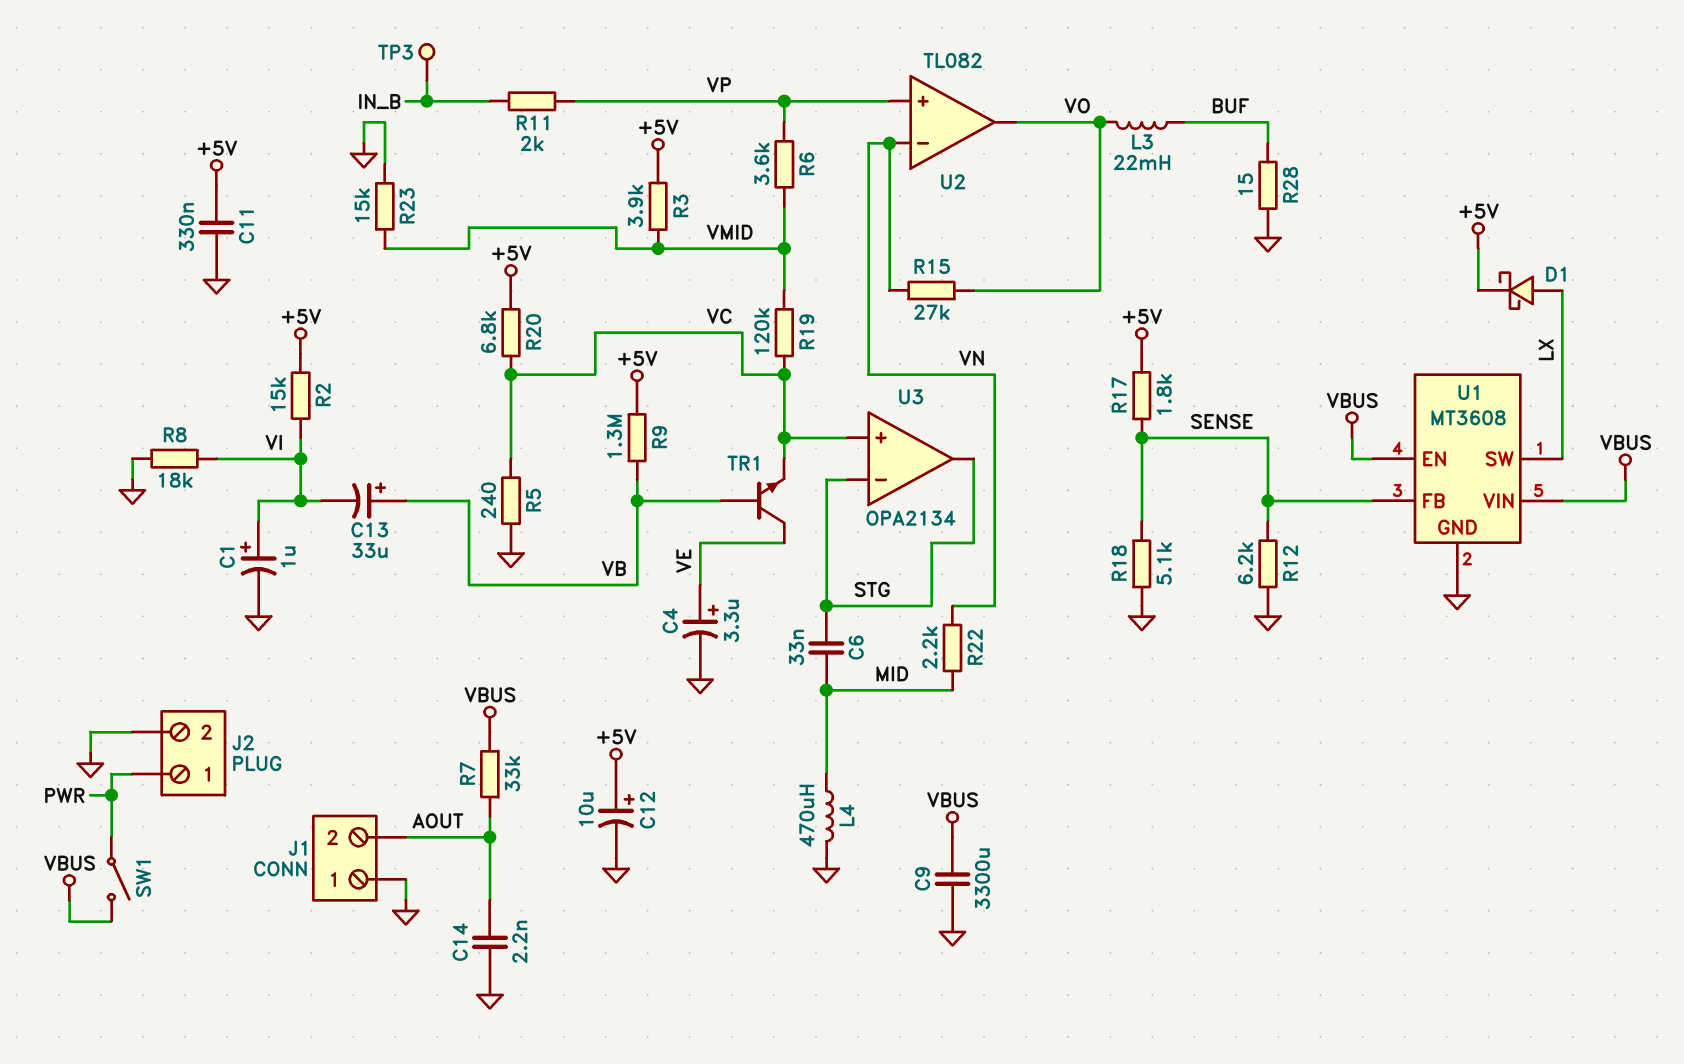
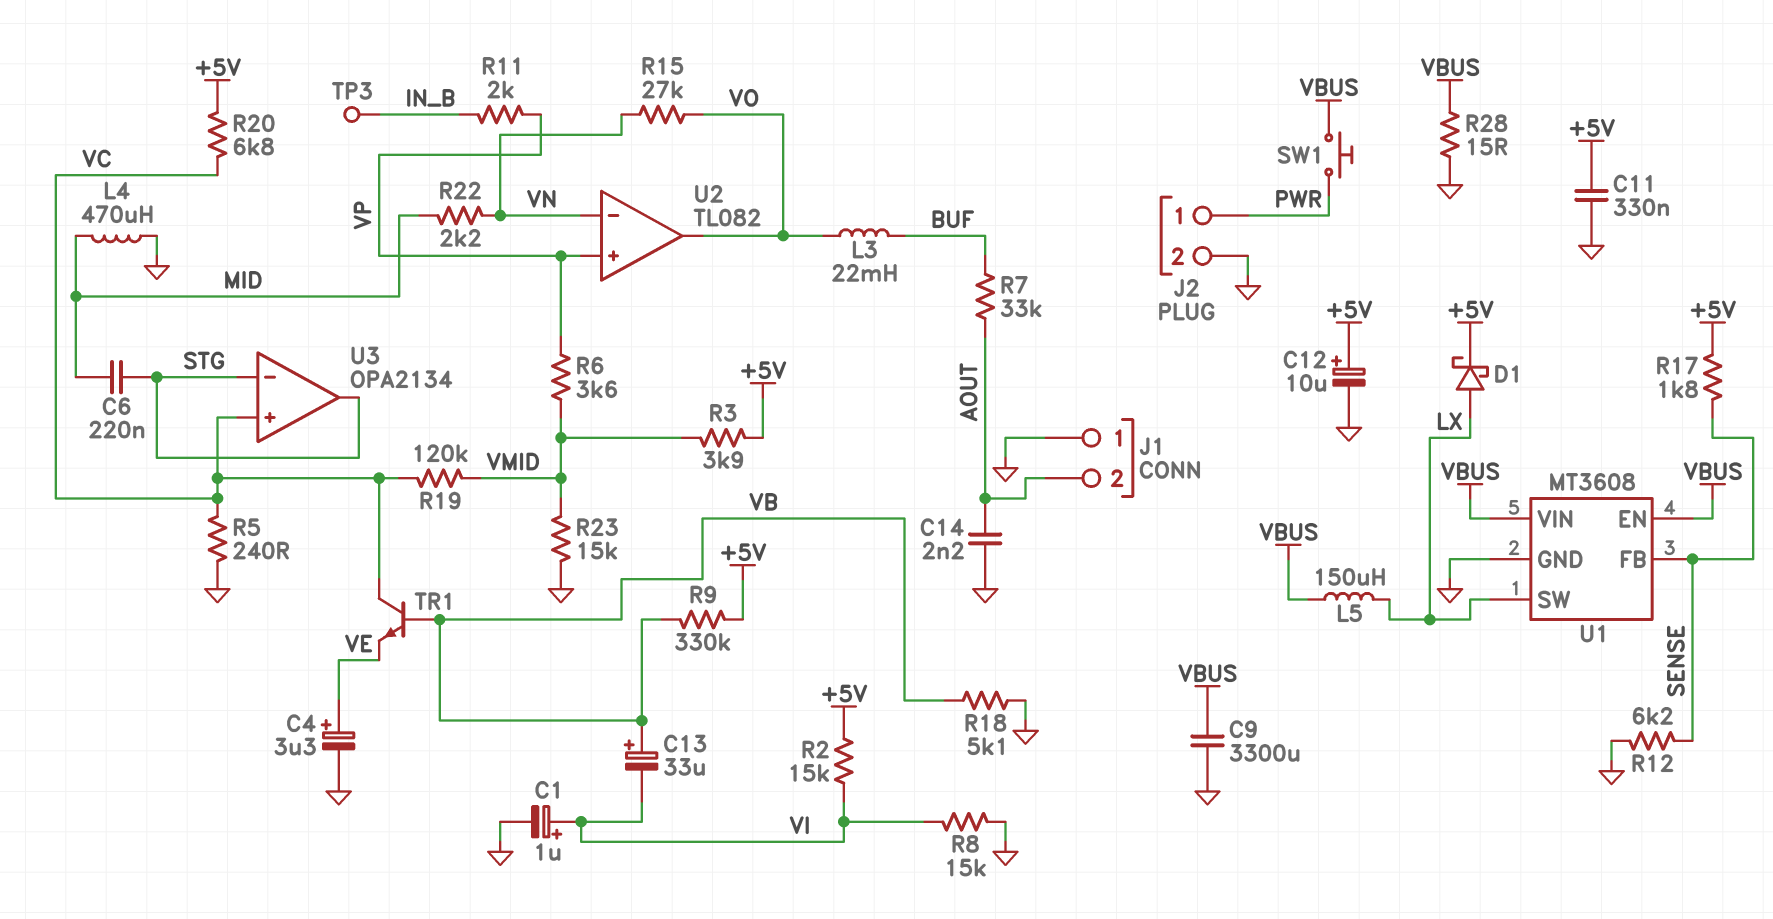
C6: 33nF (MID, STG) -> 220nF (MID, STG)
L5: none -> 150uH (LX, VBUS)
R7: 33k (AOUT, VBUS) -> 33k (AOUT, BUF)
R8: 18k (GND, VI) -> 15k (GND, VI)
R9: 1.3M (+5V, VB) -> 330k (+5V, VB)
R18: 5.1k (GND, SENSE) -> 5.1k (GND, VB)
R28: 15 (BUF, GND) -> 15 (GND, VBUS)
SW1: switch (PWR, VBUS) -> button (PWR, VBUS)
TR1: NPN (B VB, C VE, E VC) -> NPN (B VB, C VC, E VE)

